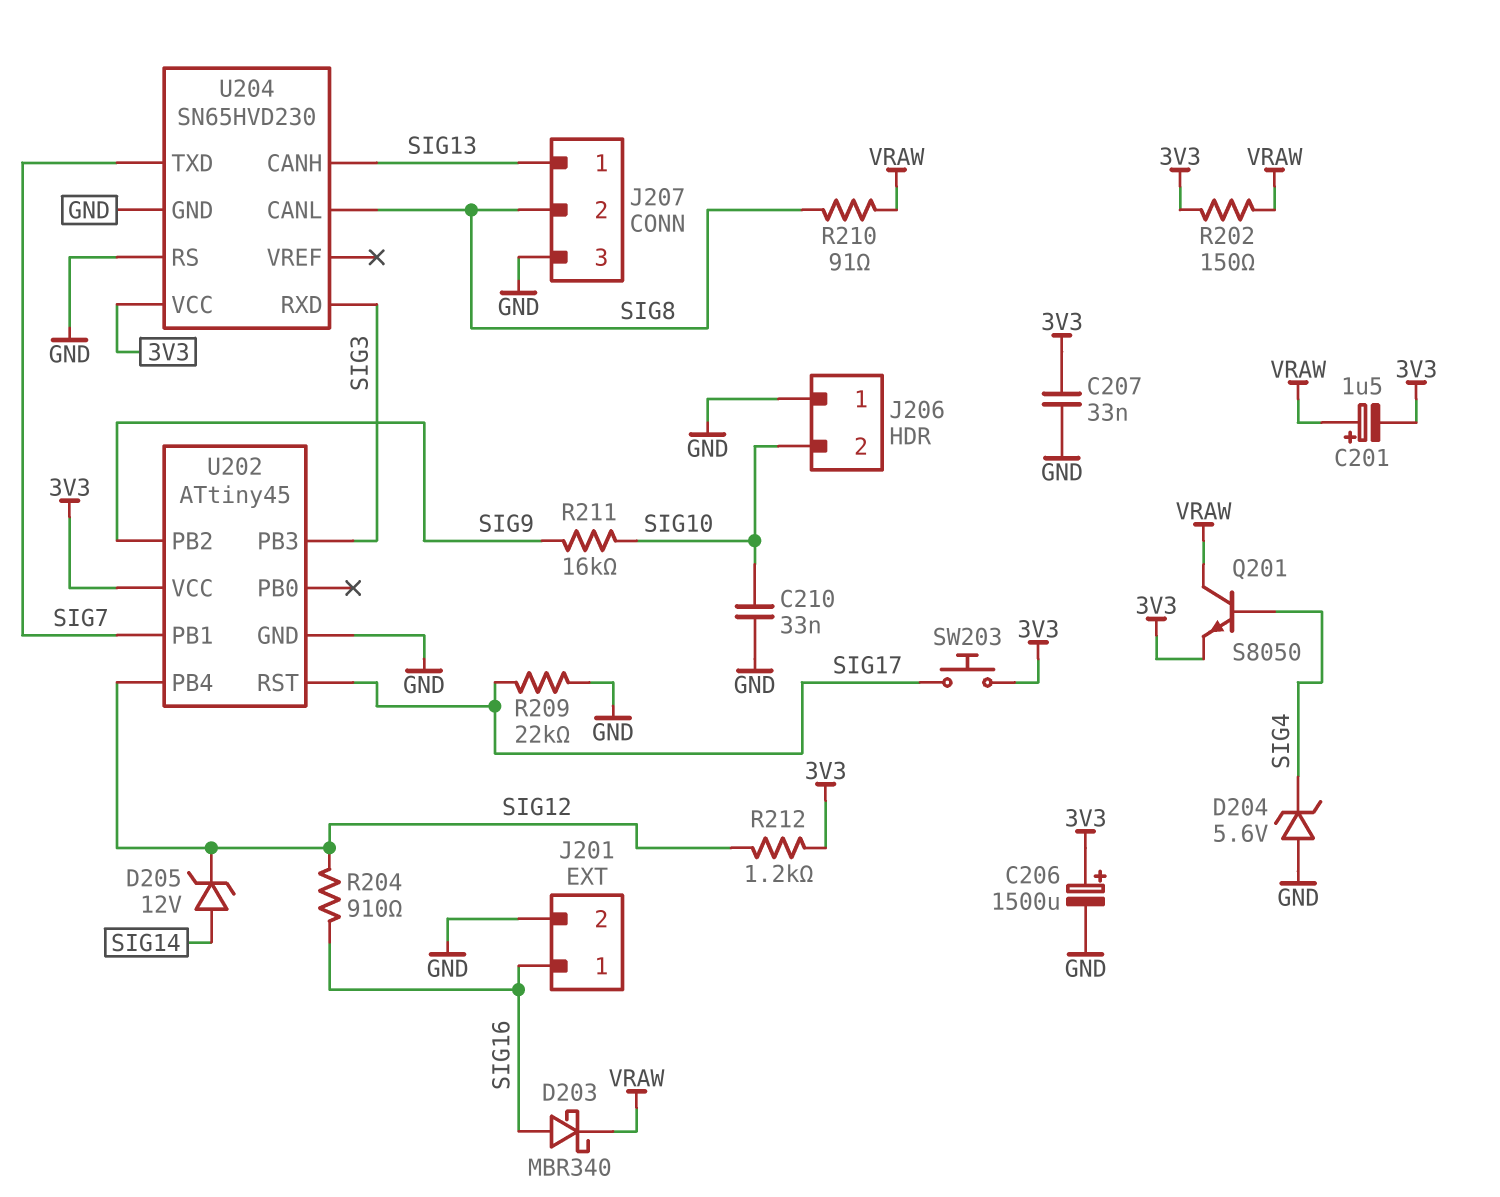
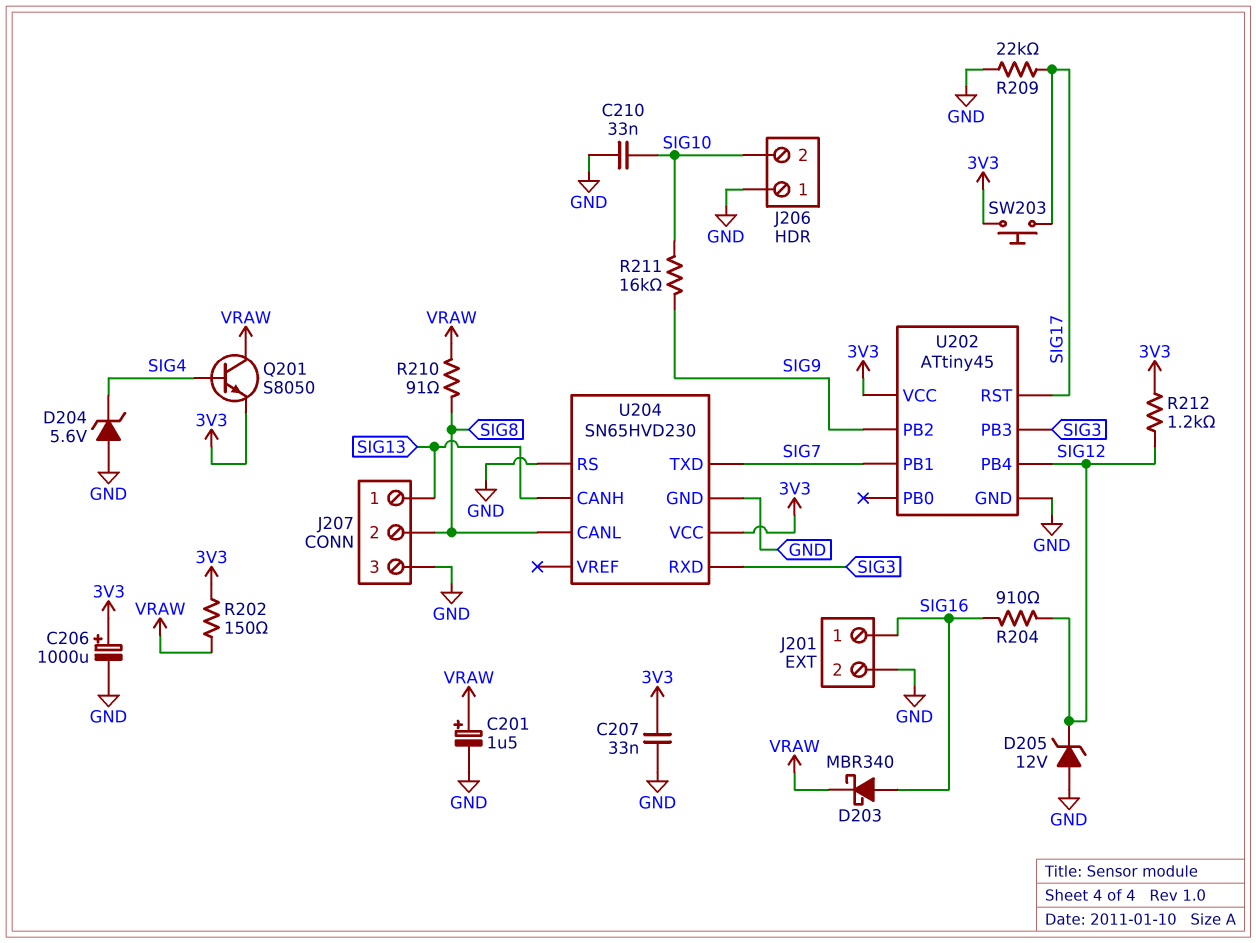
C201: 1.5uF (plus VRAW, minus 3V3) -> 1.5uF (plus VRAW, minus GND)
C206: 1500uF (plus 3V3, minus GND) -> 1000uF (plus 3V3, minus GND)
D205: zener 12V (A SIG14, K SIG12) -> zener 12V (A GND, K SIG12)

